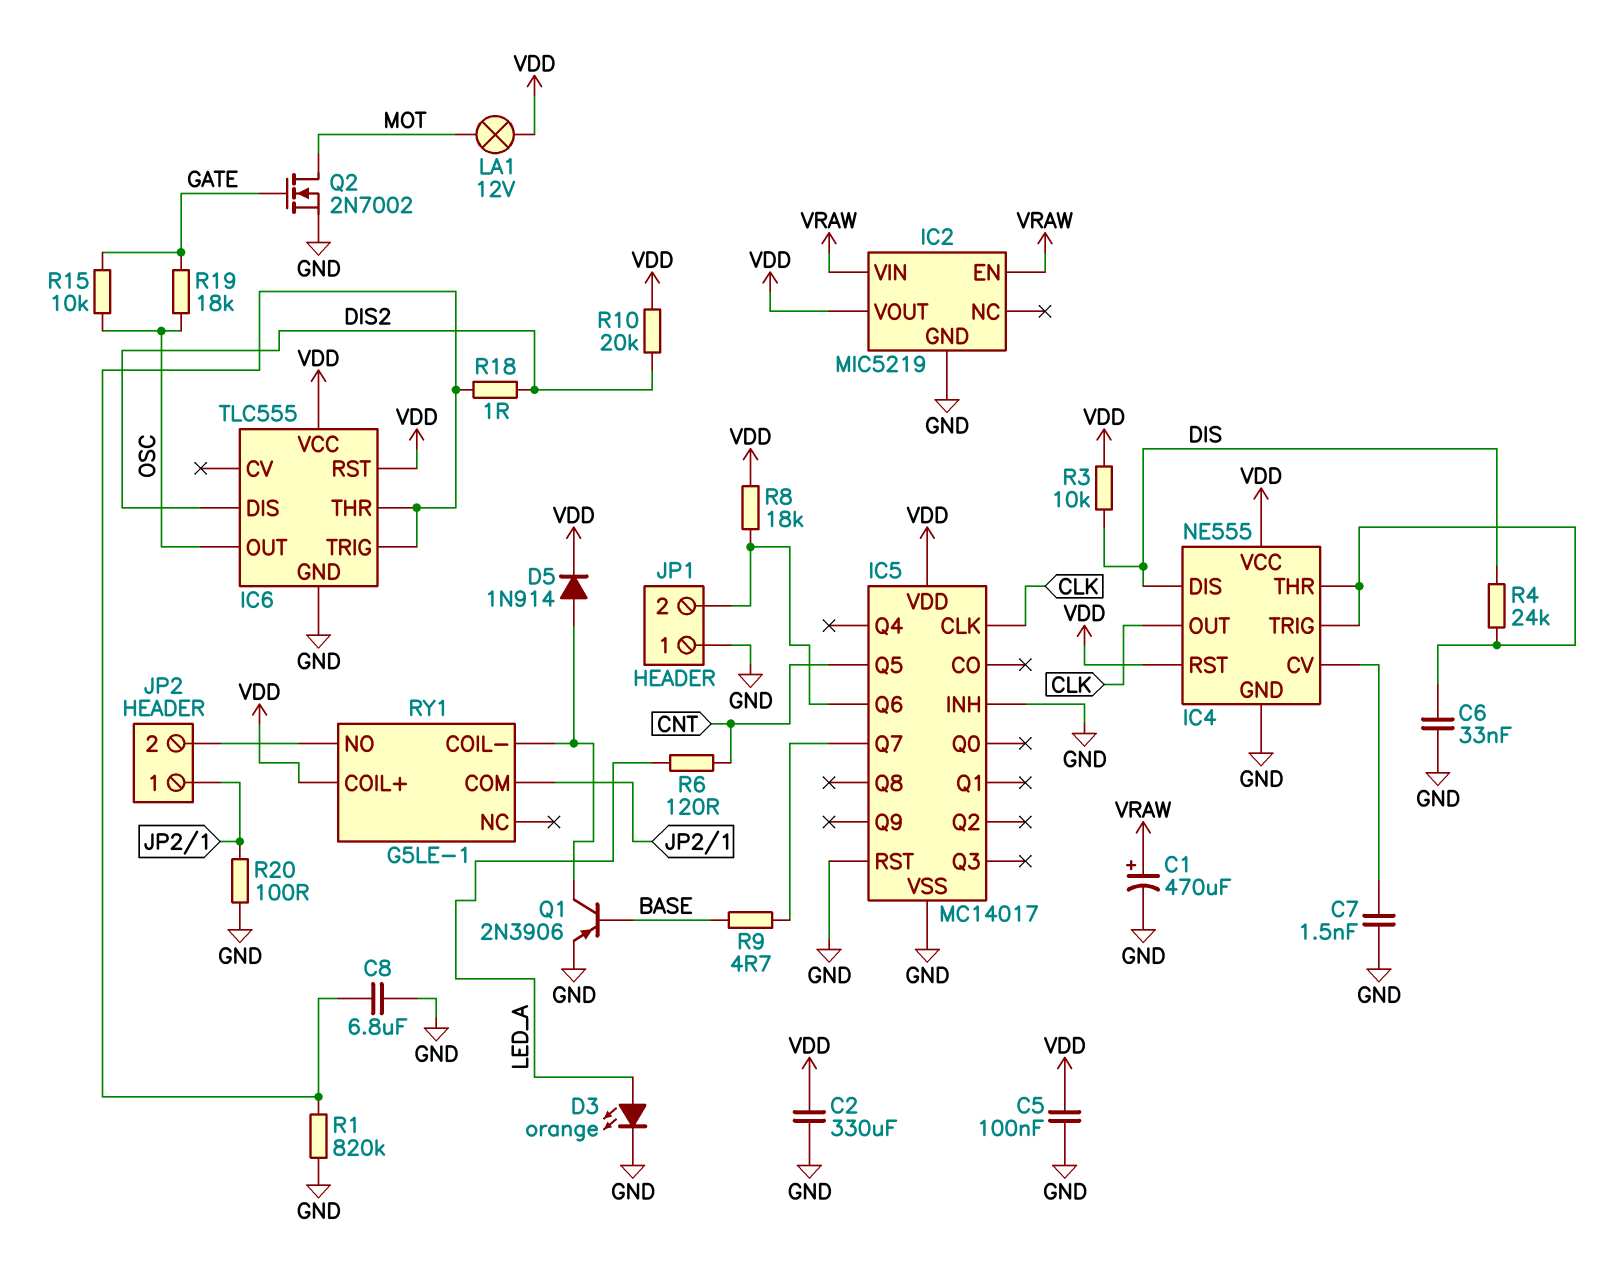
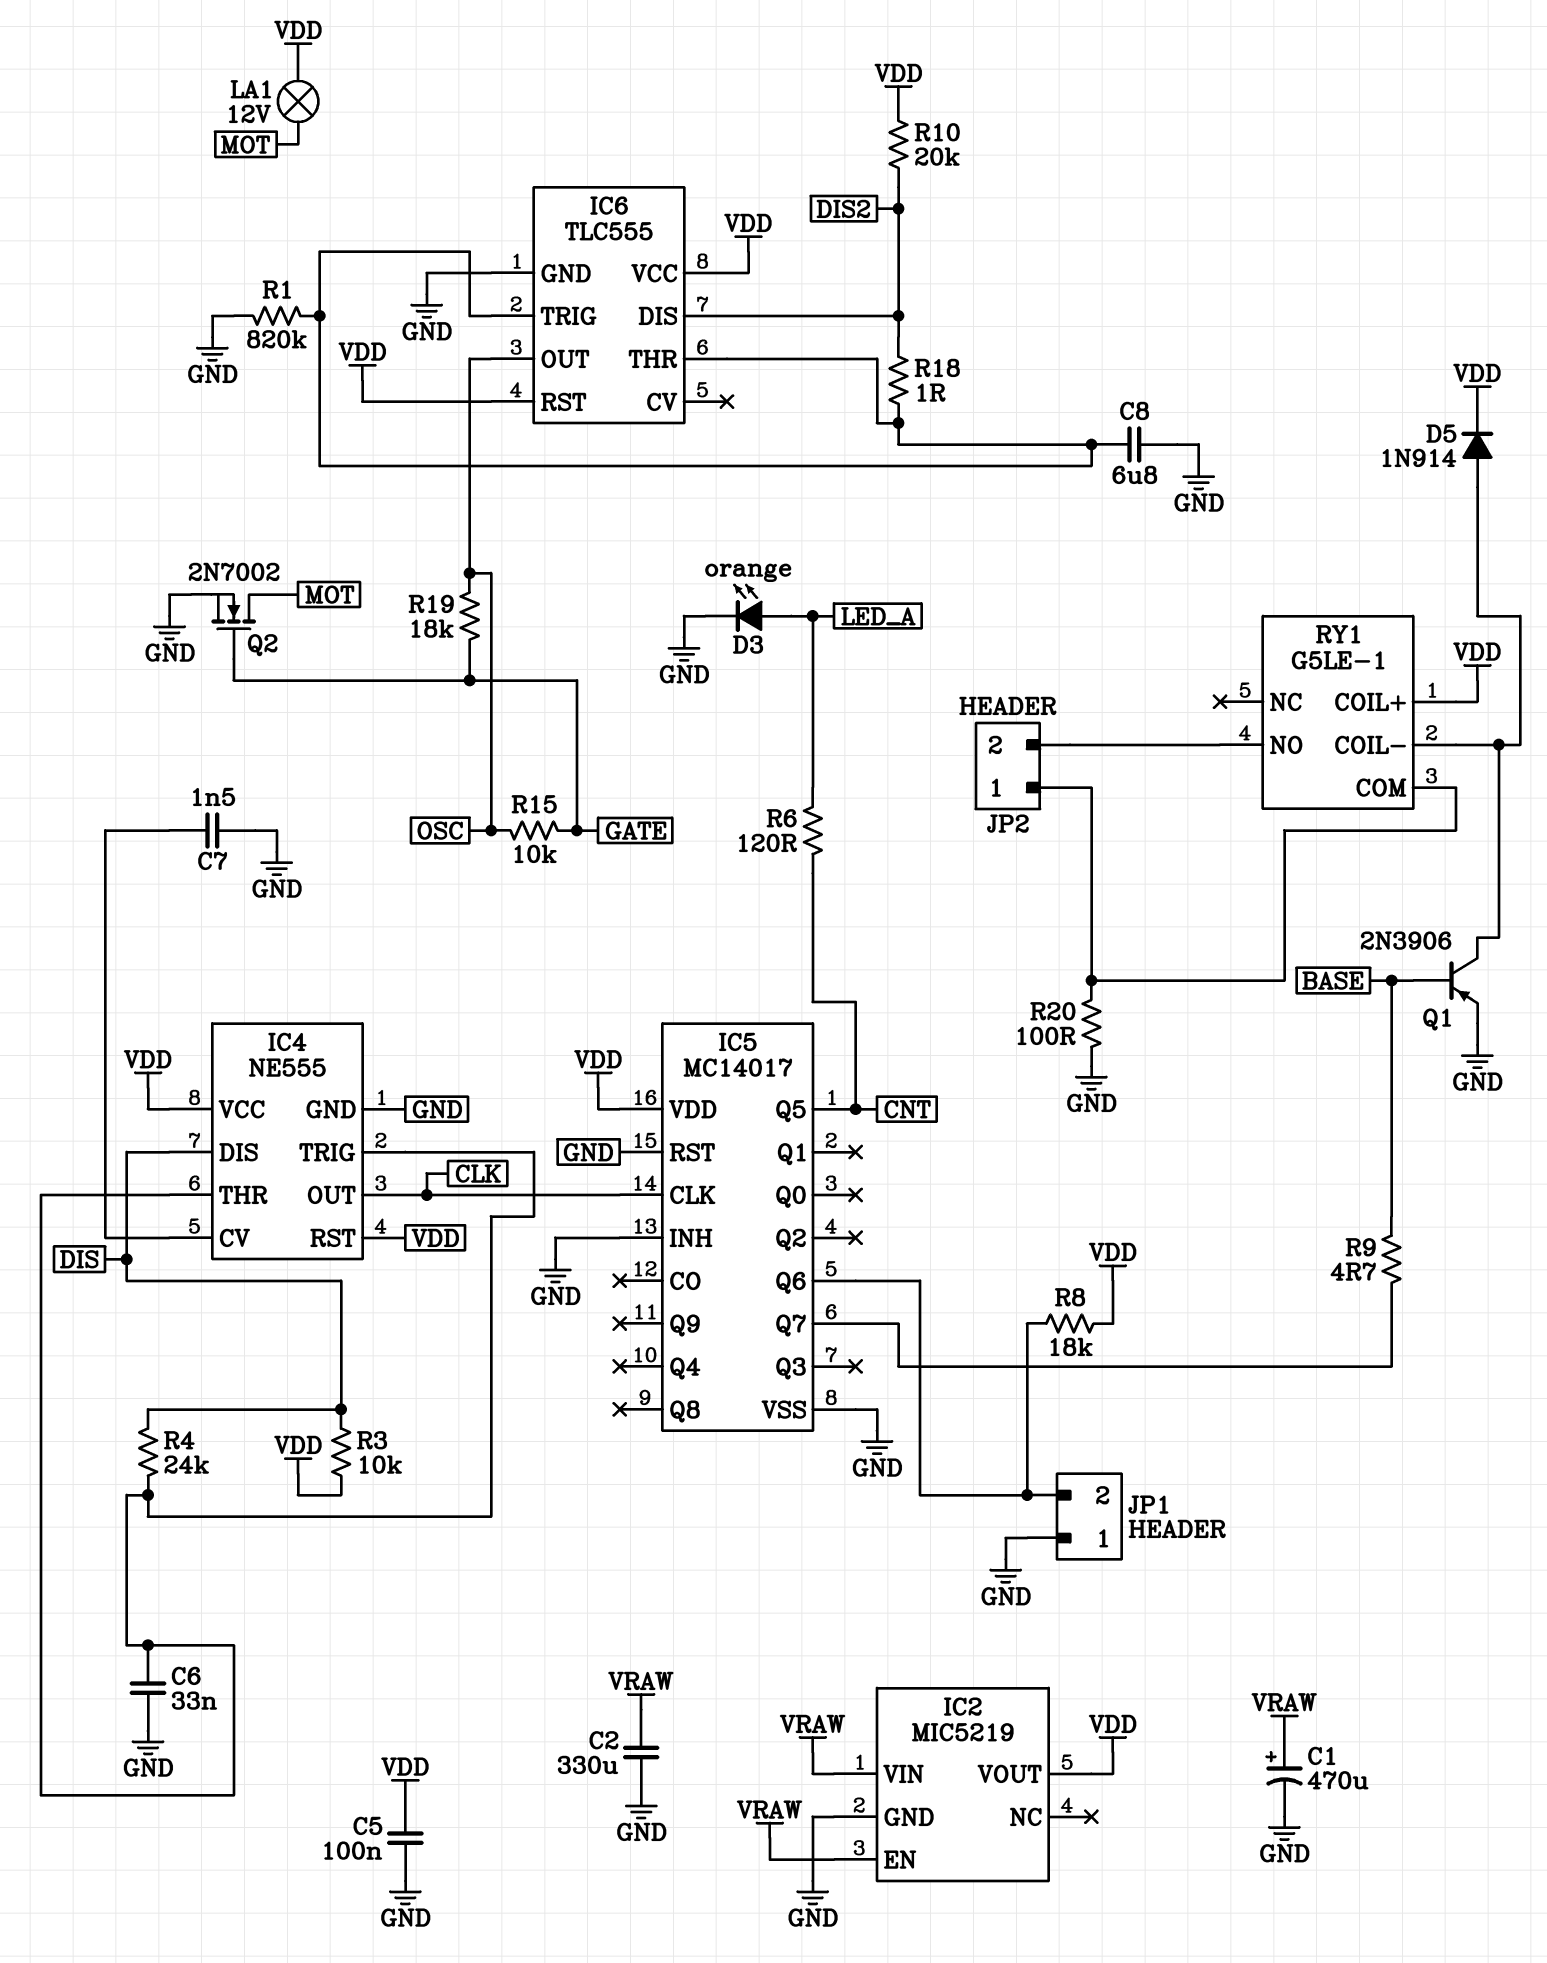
C2: 330uF (GND, VDD) -> 330uF (GND, VRAW)

